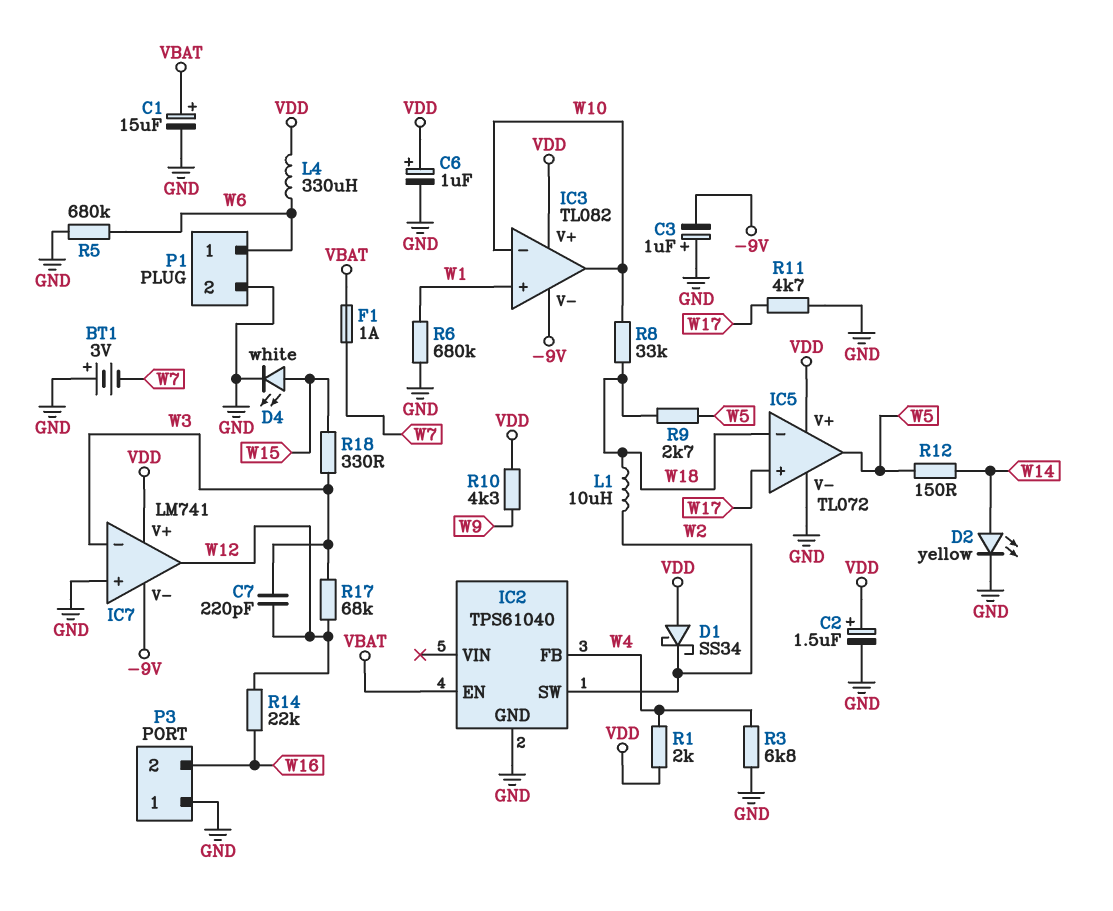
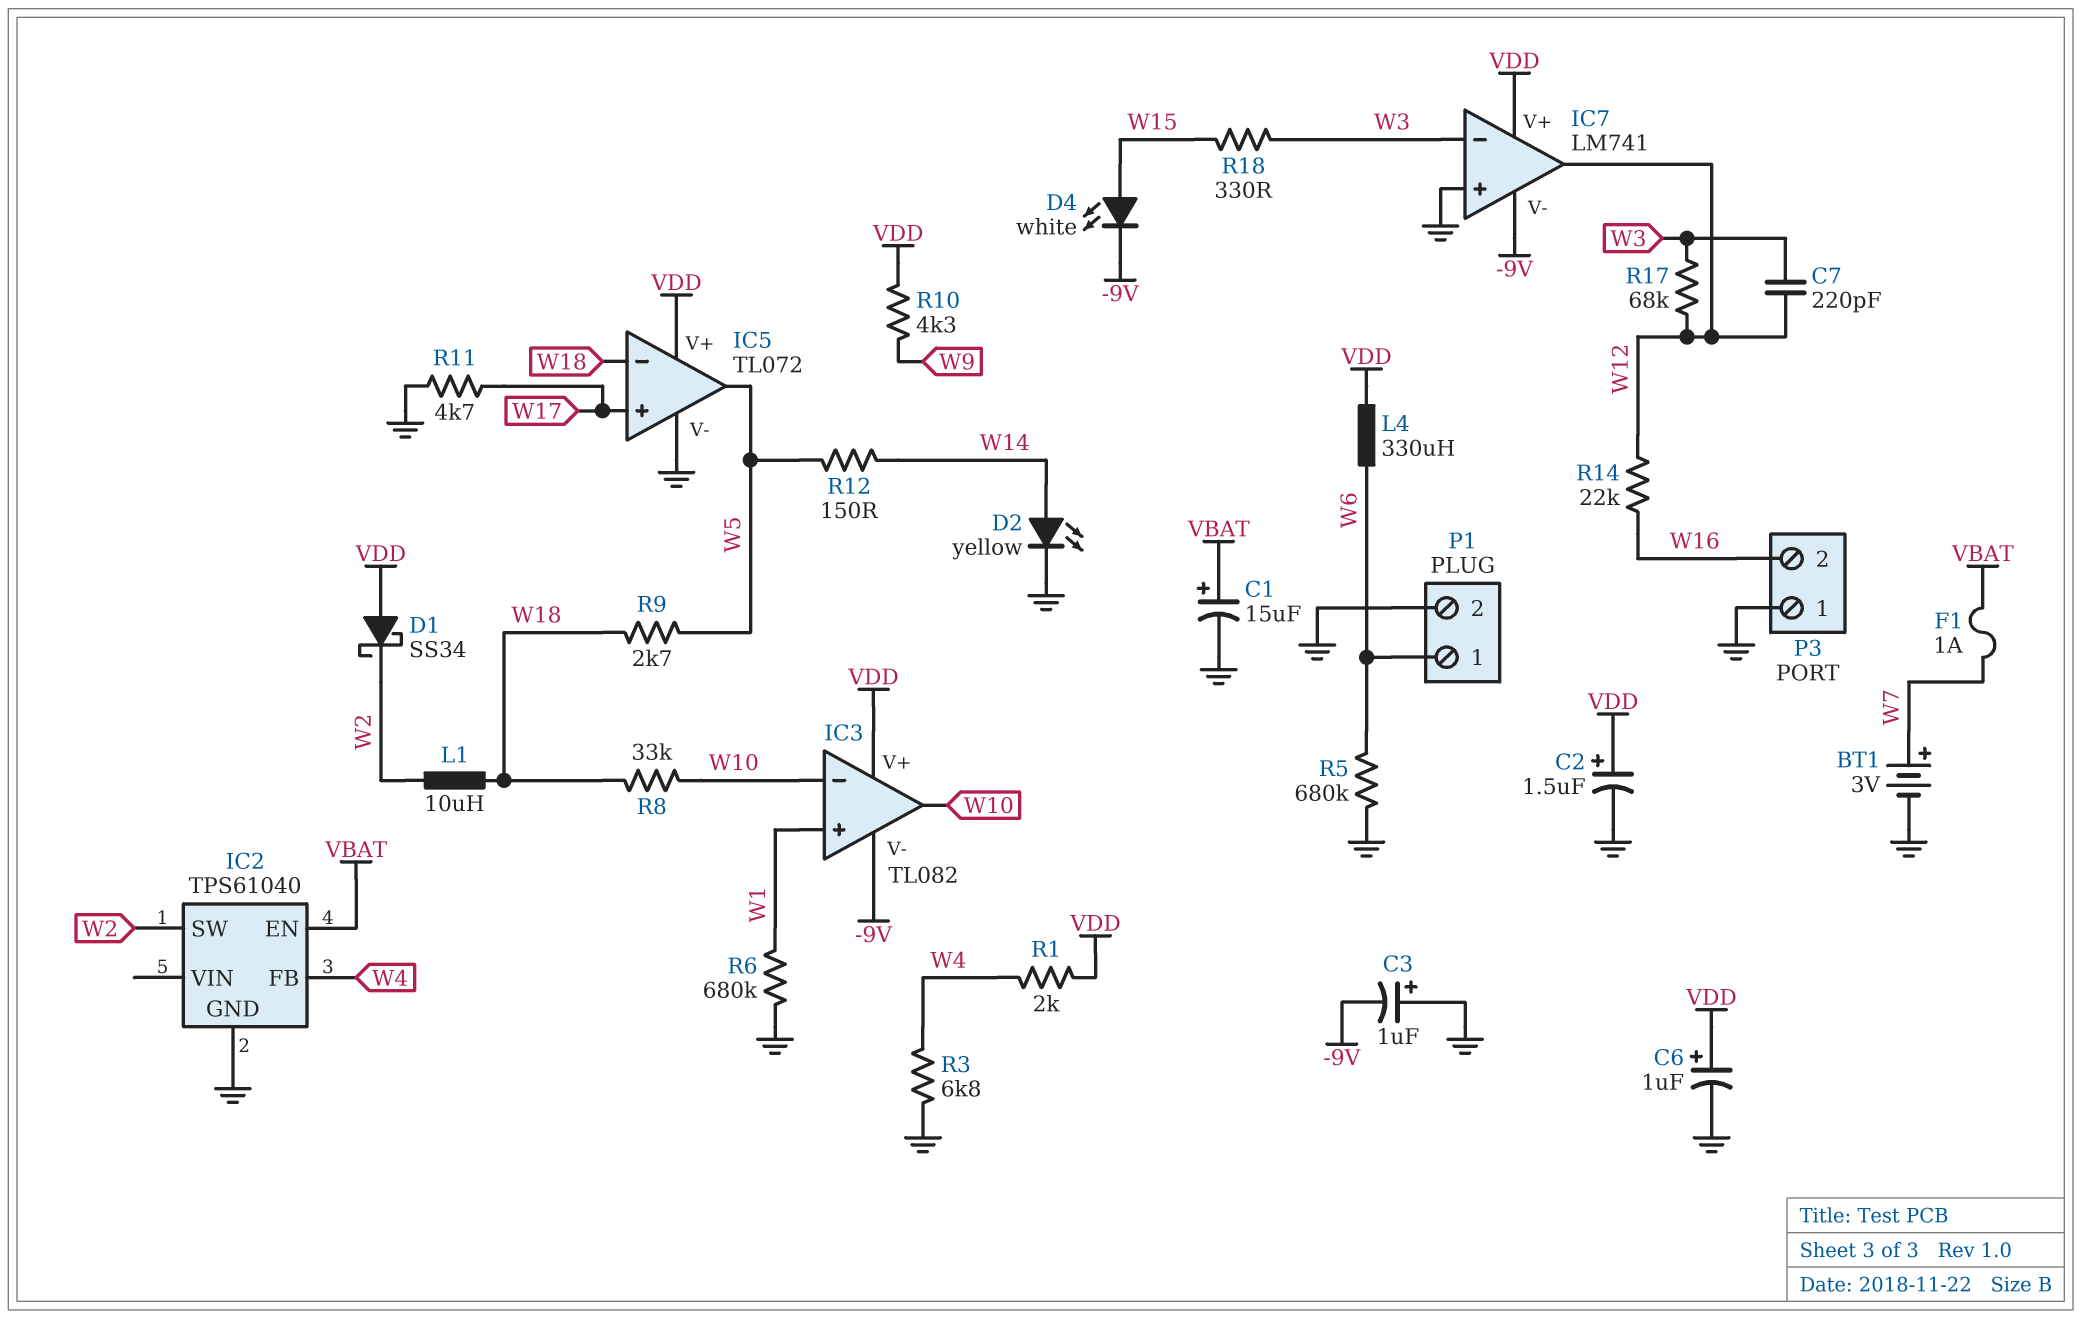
BT1: 3V (plus GND, minus W7) -> 3V (plus W7, minus GND)
D4: LED white (A W15, K GND) -> LED white (A W15, K -9V)

